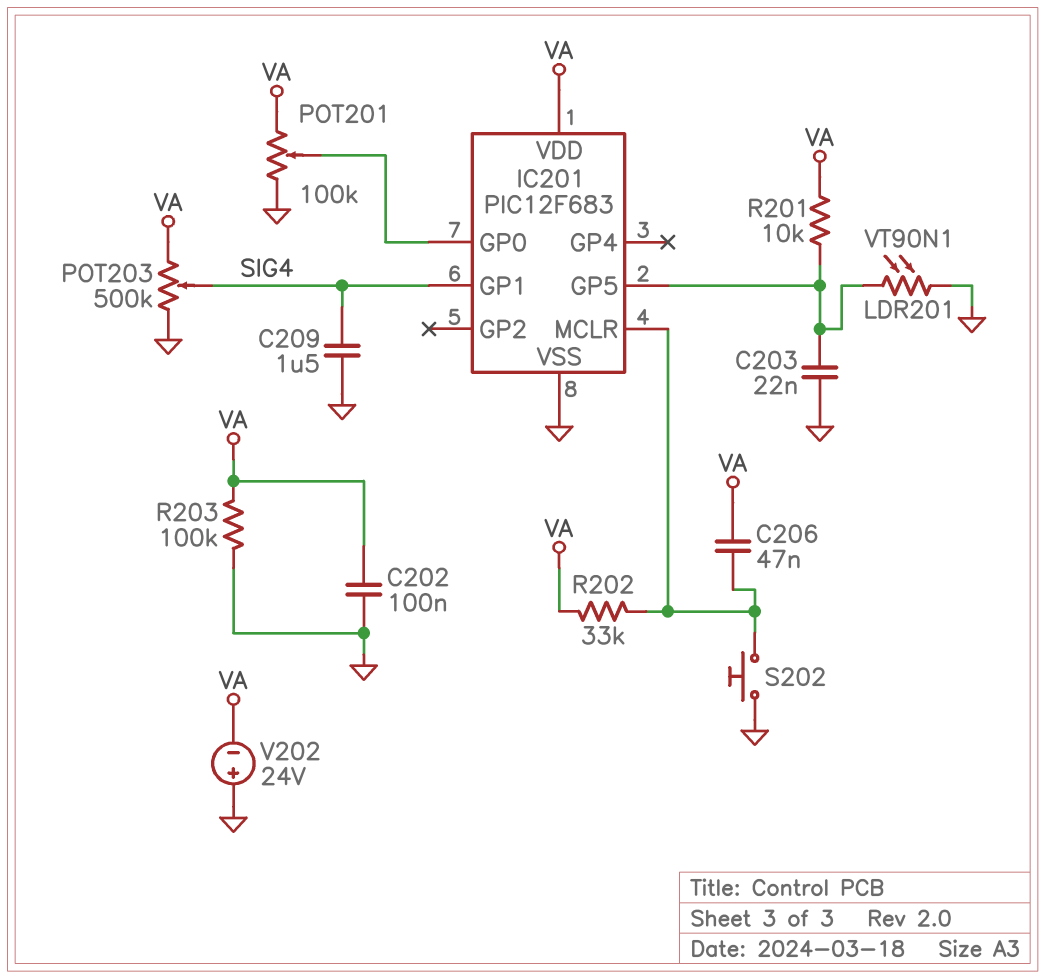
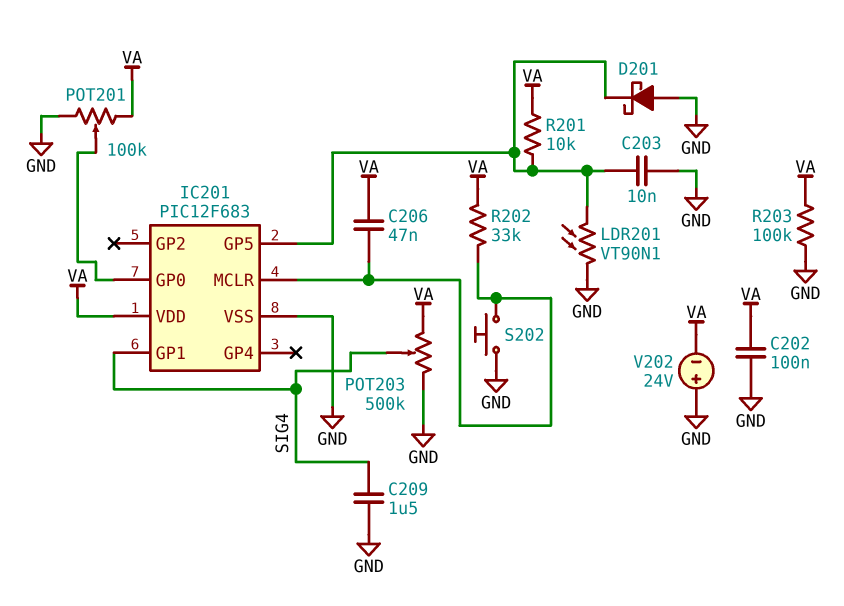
C203: 22nF (GND, IC201/GP5) -> 10nF (GND, IC201/GP5)
D201: none -> schottky (A GND, K IC201/GP5)

